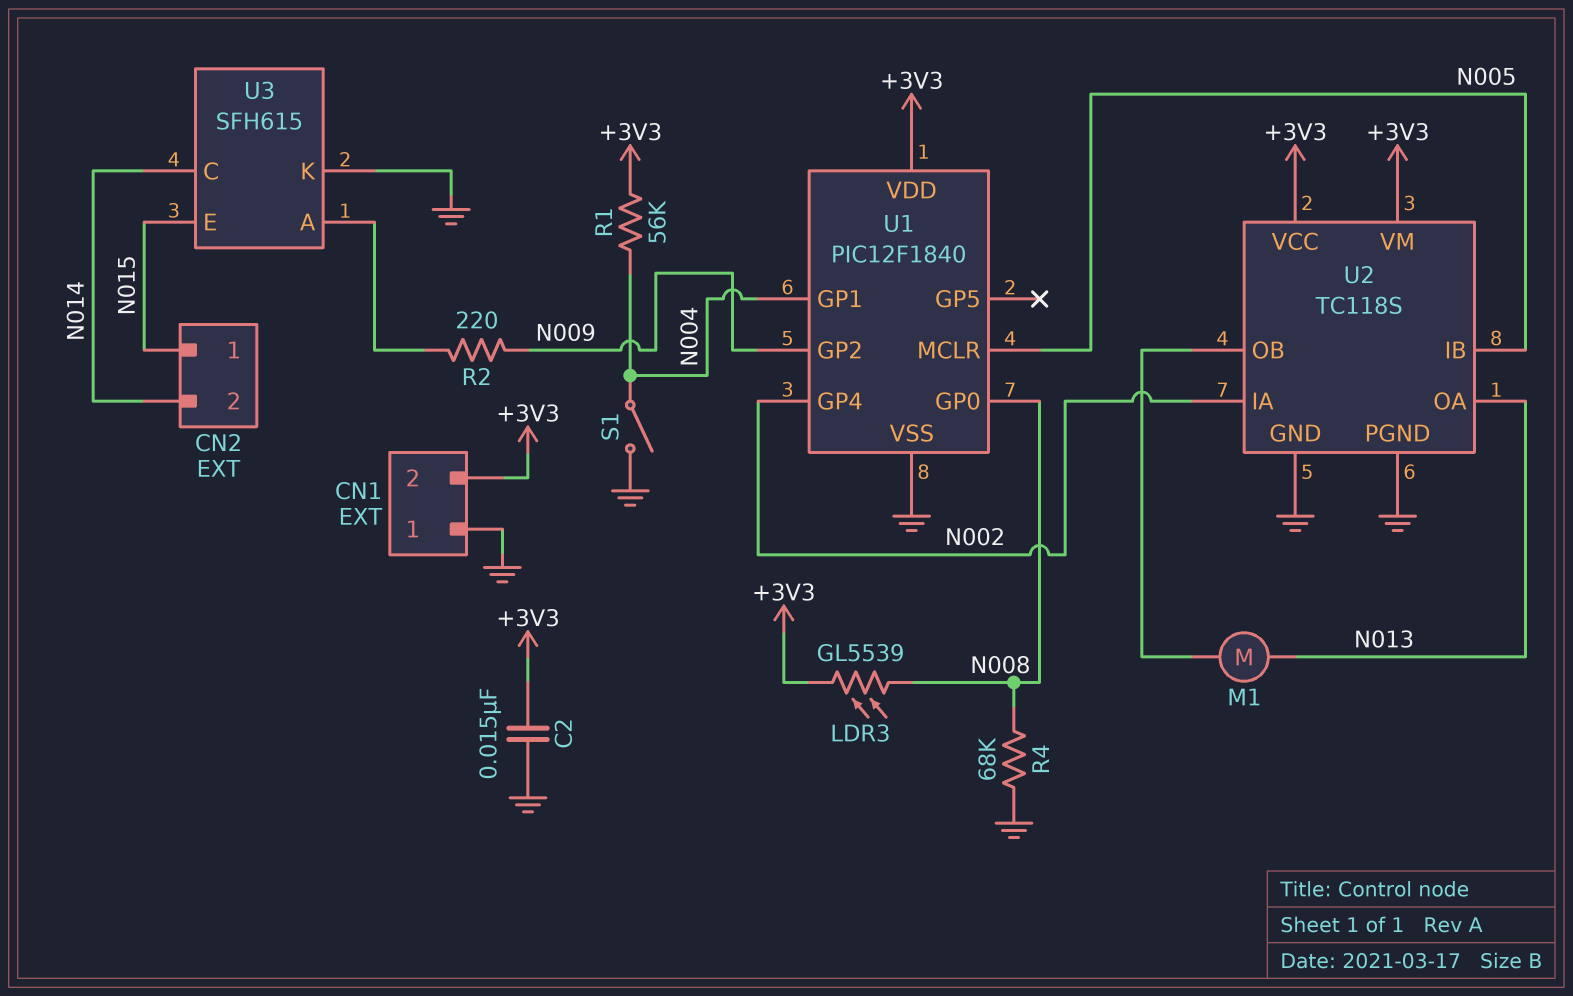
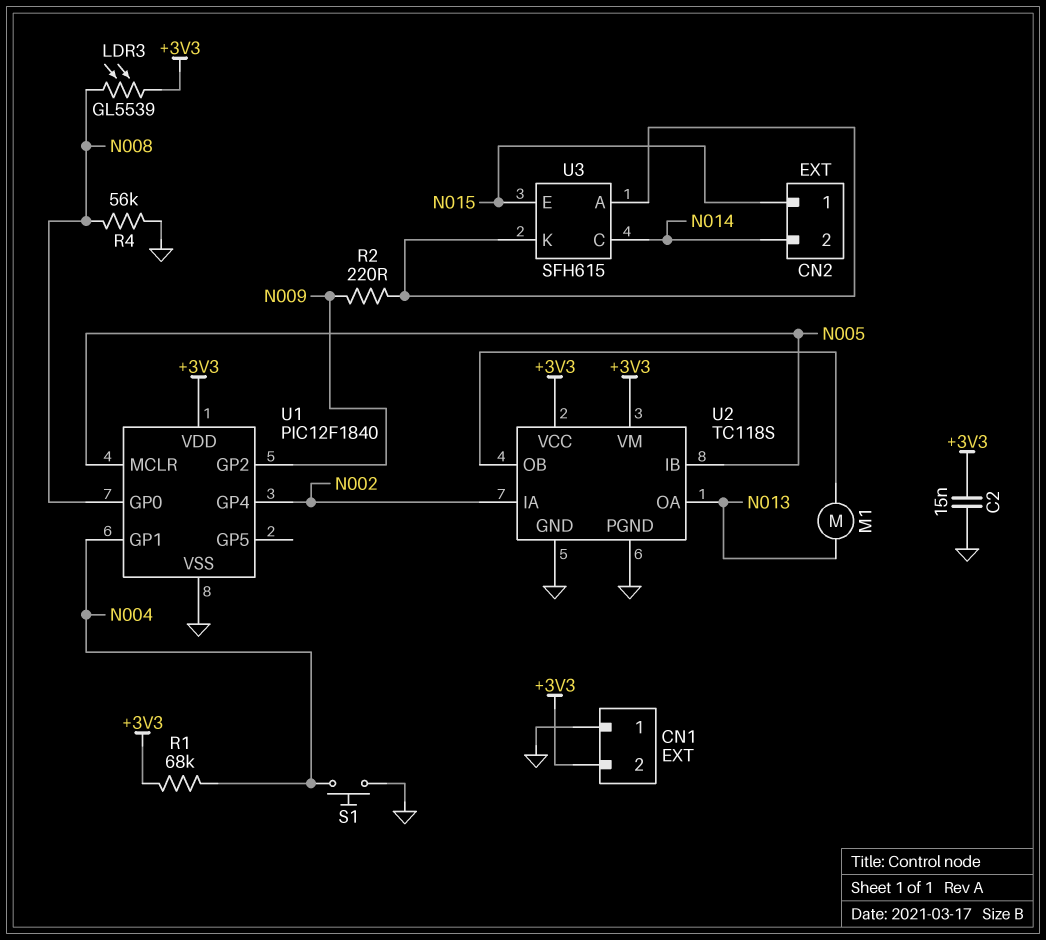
R1: 56k (+3V3, N004) -> 68k (+3V3, N004)
R4: 68k (GND, N008) -> 56k (GND, N008)
S1: switch (GND, N004) -> button (GND, N004)
U3 pin K: GND -> U3/A

